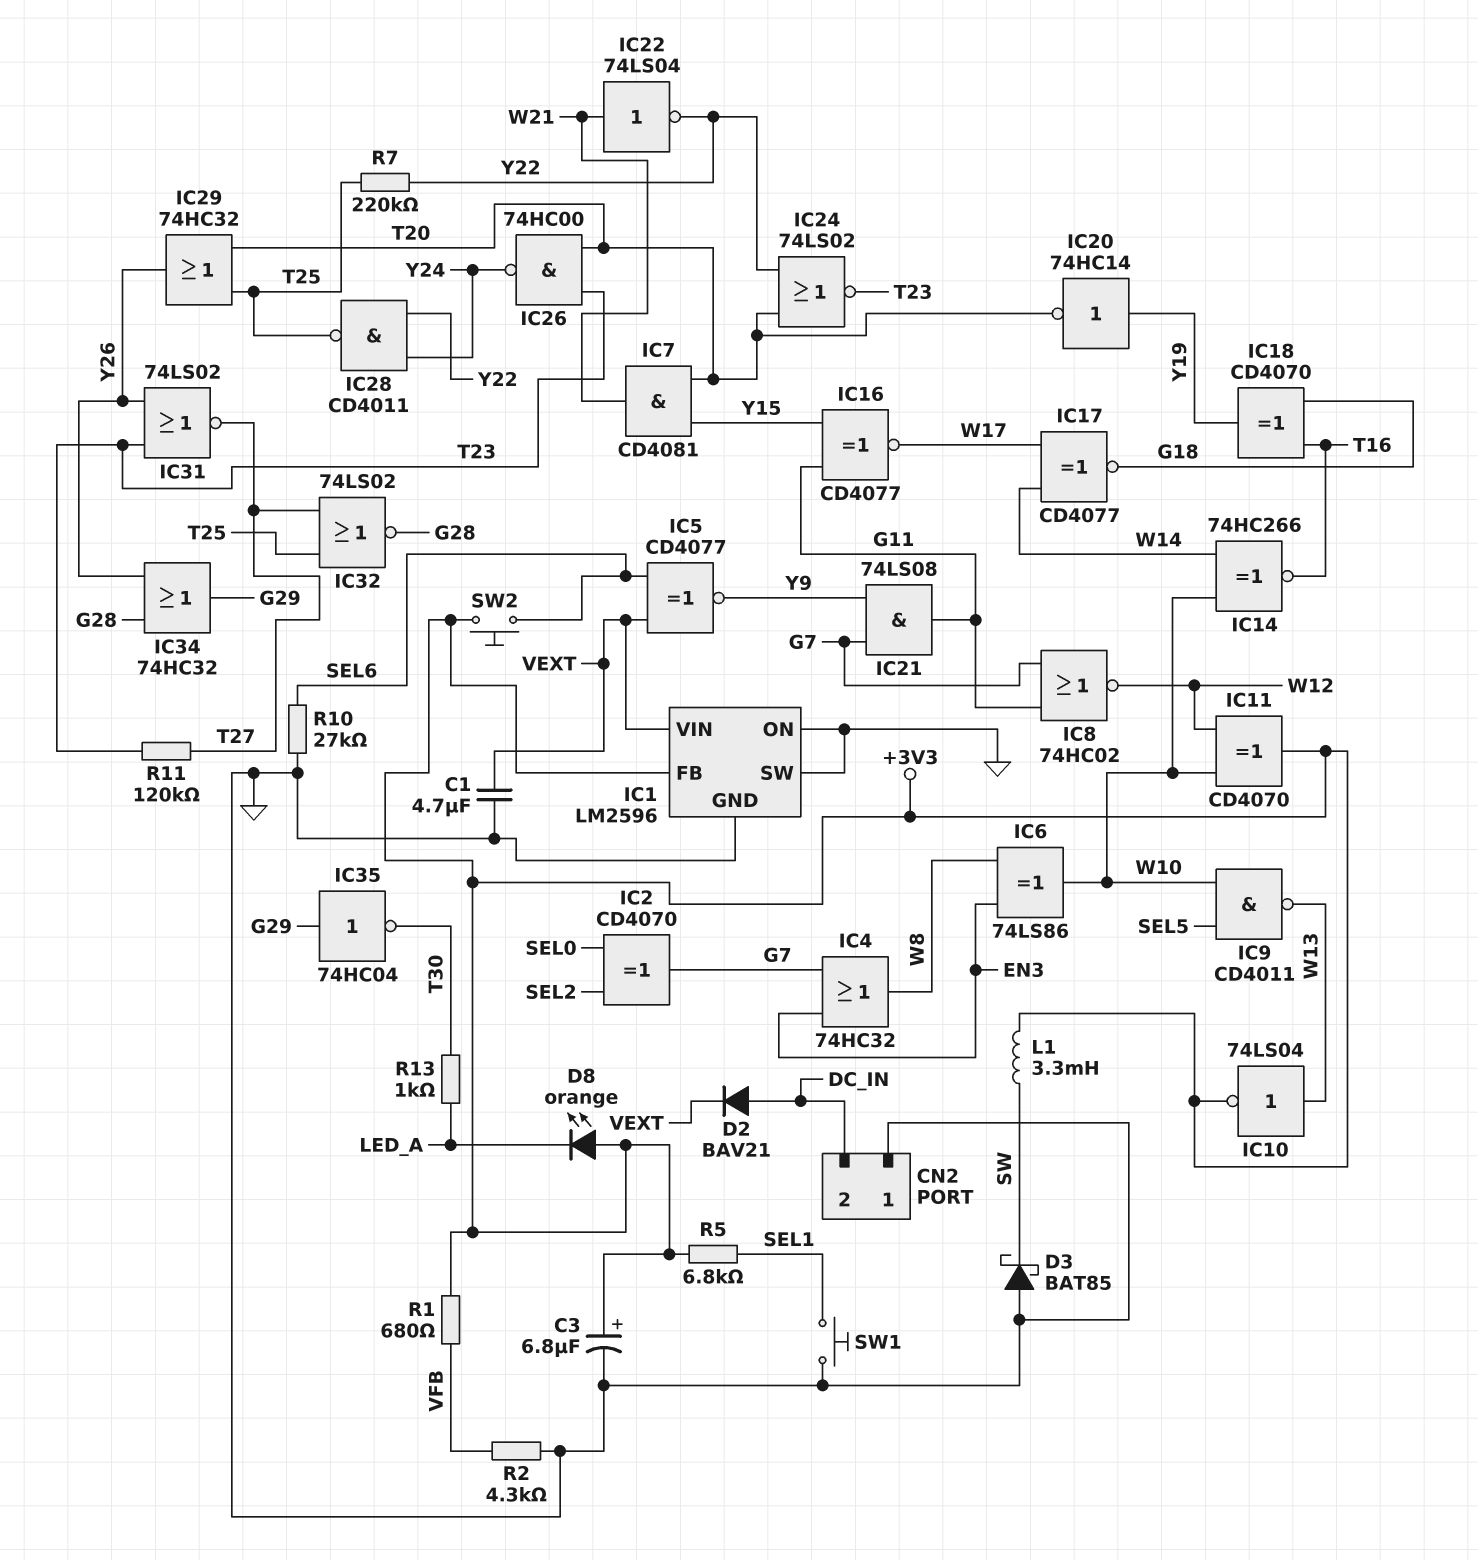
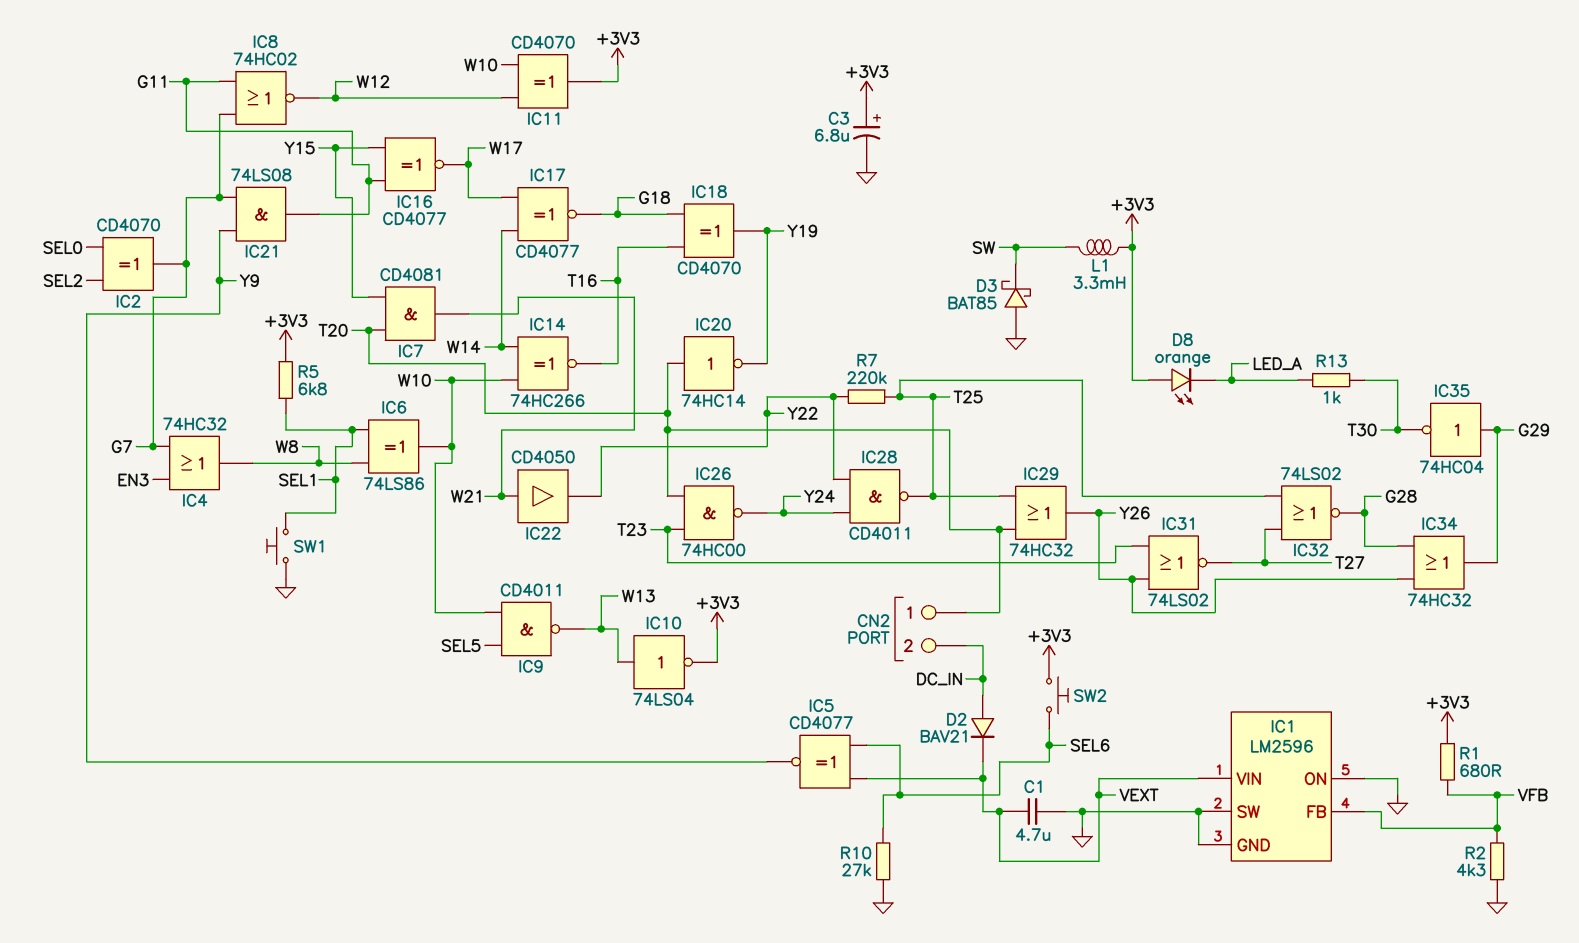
CN2 pin 1: GND -> T20
IC1 pin FB: +3V3 -> VFB
IC6: XOR 74LS86 (in EN3, in W8, out W10) -> XOR 74LS86 (in SEL1, in W8, out W10)
IC20: NOT 74HC14 (in Y19, out T20) -> NOT 74HC14 (in T20, out Y19)
IC22: NOT 74LS04 (in W21, out Y22) -> buffer CD4050 (in W21, out Y22)
IC24: NOR 74LS02 (in T20, in Y22, out T23) -> none
R11: 120k (T23, T27) -> none

